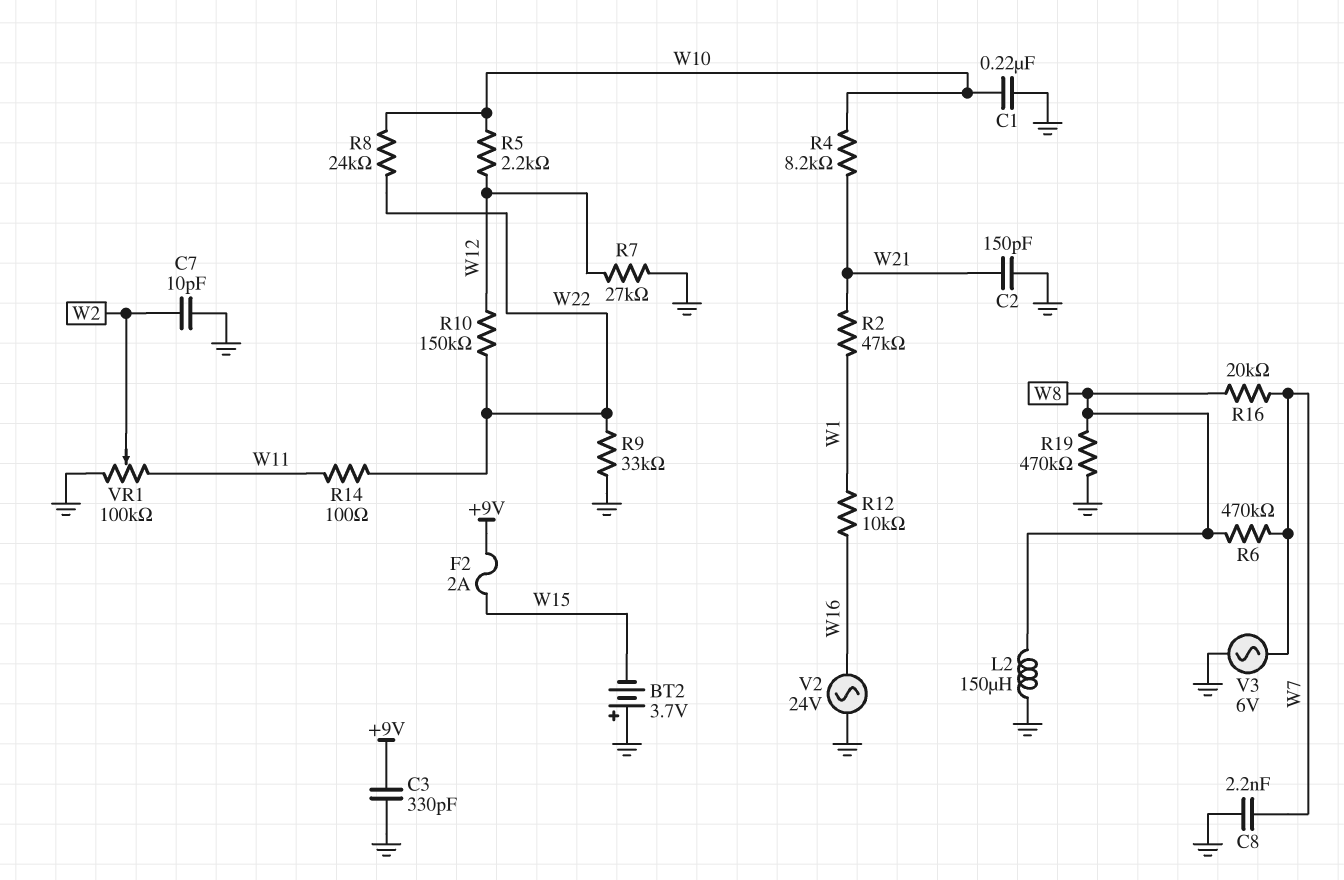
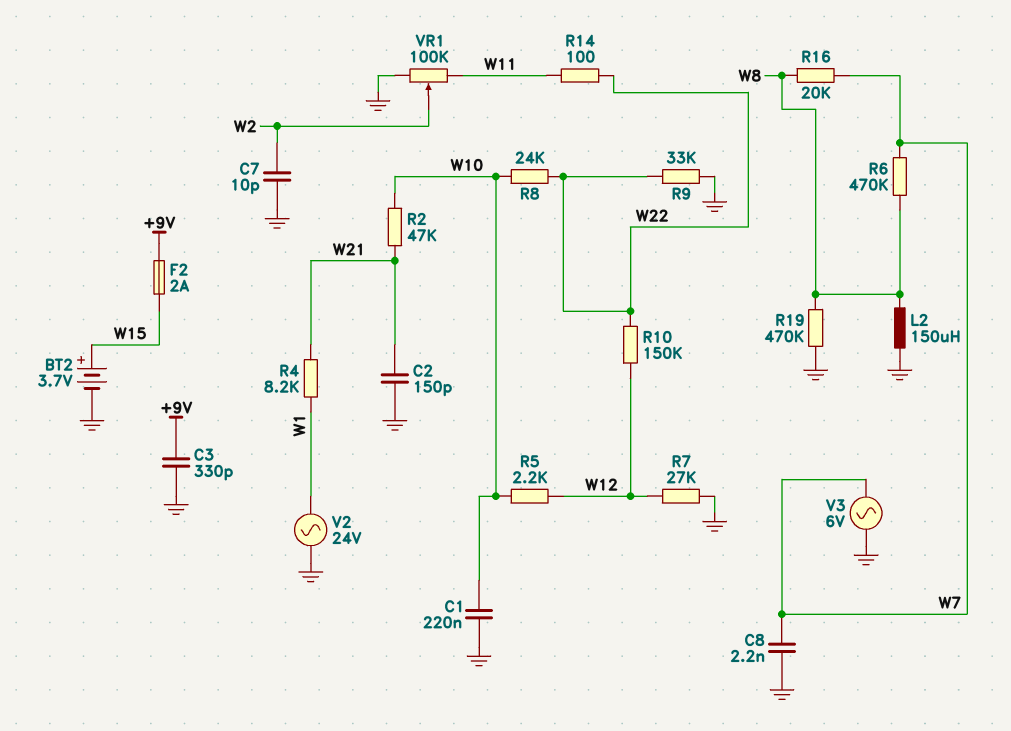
BT2: 3.7V (plus GND, minus W15) -> 3.7V (plus W15, minus GND)
R2: 47k (W1, W21) -> 47k (W10, W21)
R4: 8.2k (W10, W21) -> 8.2k (W1, W21)
R12: 10k (W1, W16) -> none
V2: AC 24V (GND, W16) -> AC 24V (GND, W1)

